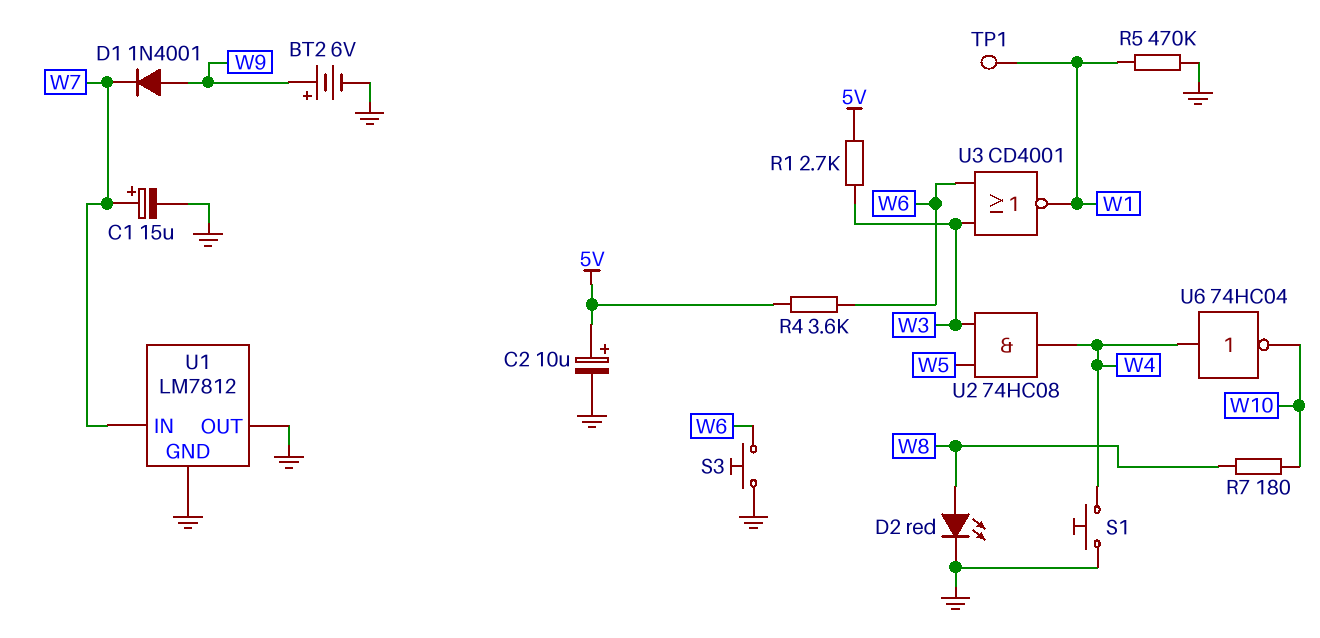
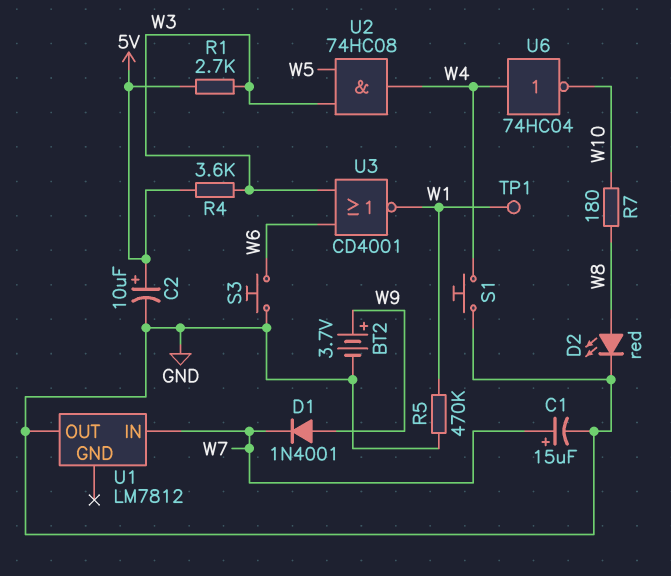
BT2: 6V (plus W9, minus GND) -> 3.7V (plus W9, minus GND)
R4: 3.6k (5V, W6) -> 3.6k (5V, W3)
U1 pin GND: GND -> none

